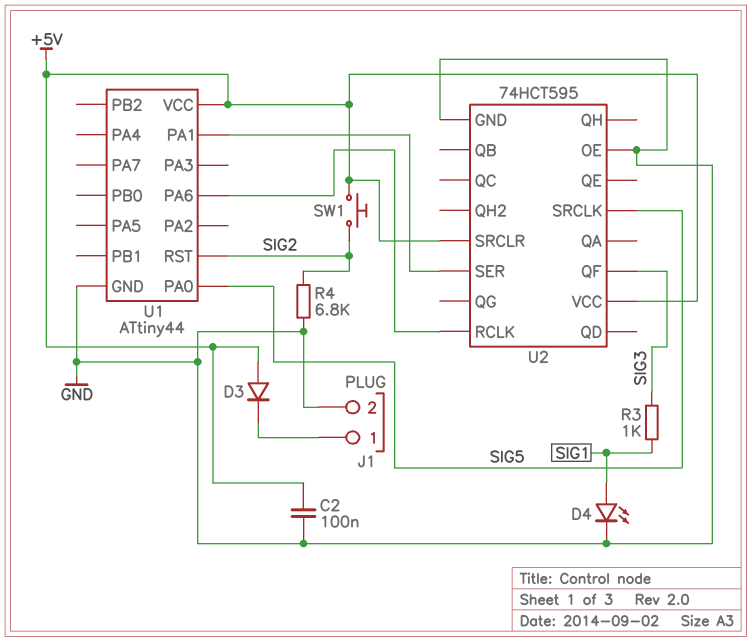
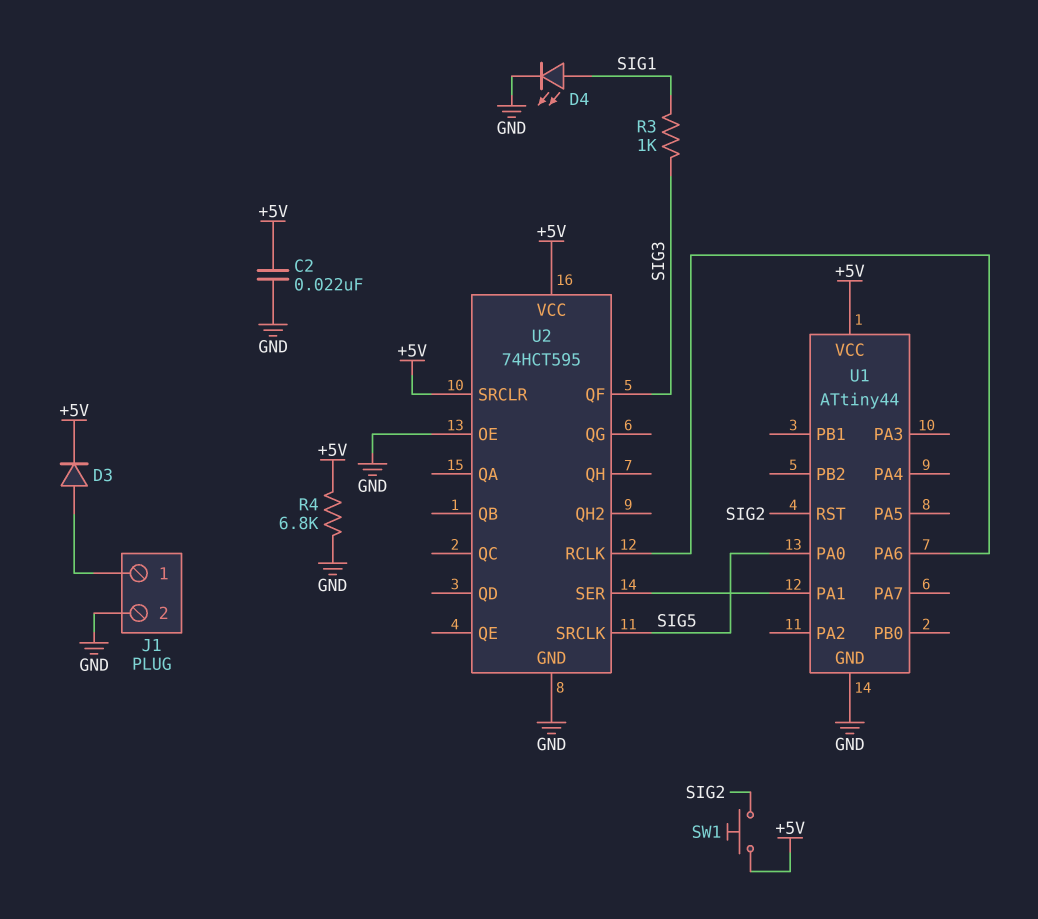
C2: 100nF (+5V, GND) -> 22nF (+5V, GND)
D3: diode (A +5V, K J1/1) -> diode (A J1/1, K +5V)
R4: 6.8k (GND, SIG2) -> 6.8k (+5V, GND)

